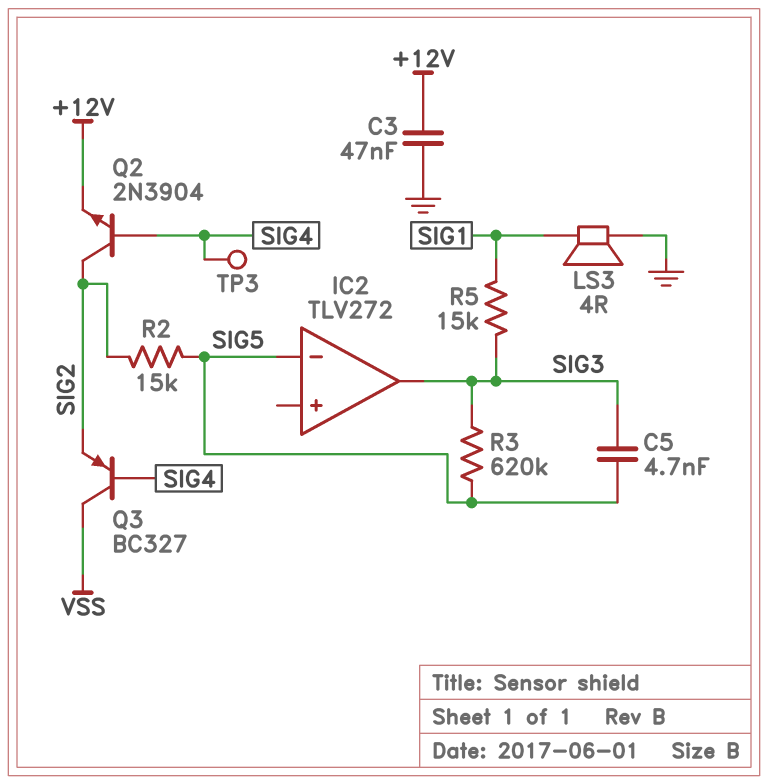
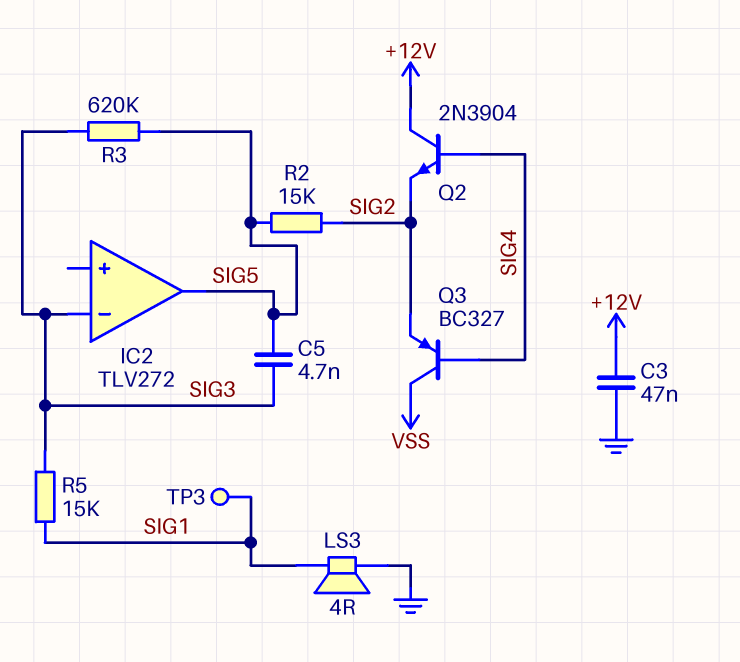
IC2 pin in-: SIG5 -> SIG3
IC2 pin out: SIG3 -> SIG5
Q2: NPN 2N3904 (B SIG4, C SIG2, E +12V) -> NPN 2N3904 (B SIG4, C +12V, E SIG2)
TP3: test point (SIG4) -> test point (SIG1)

